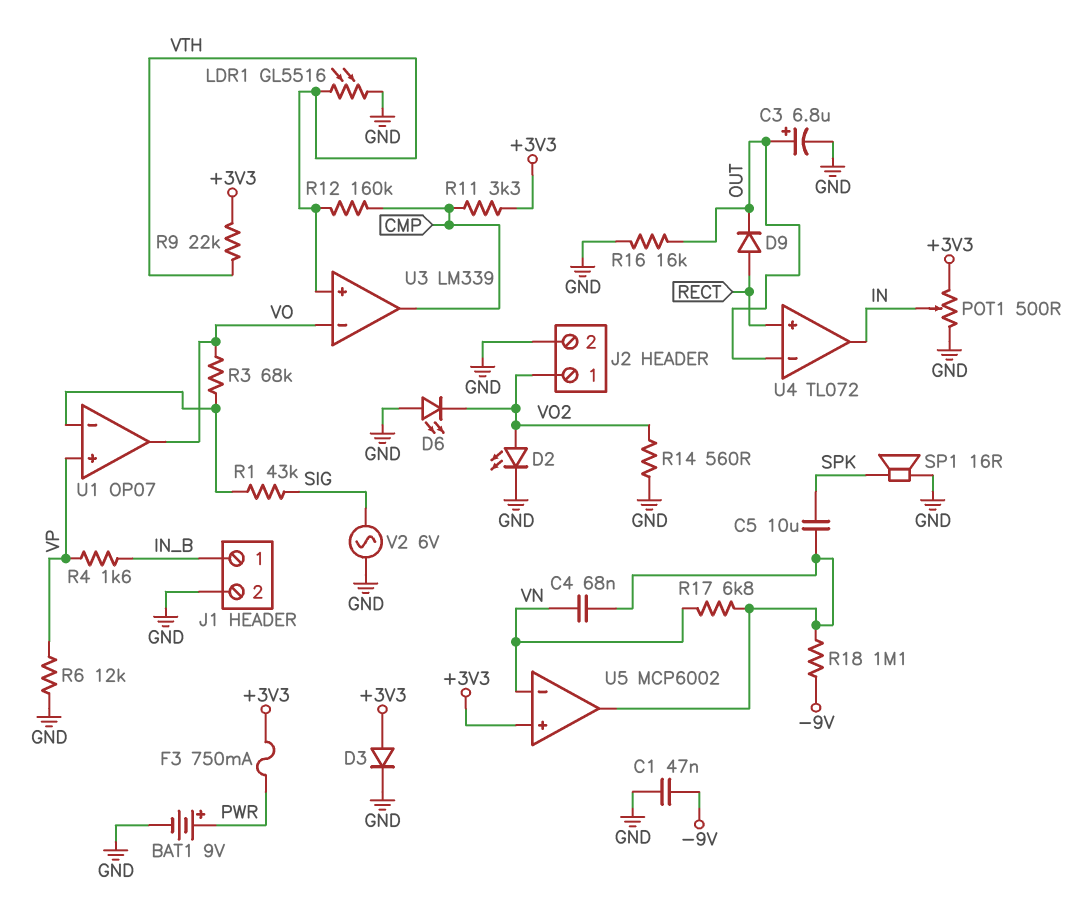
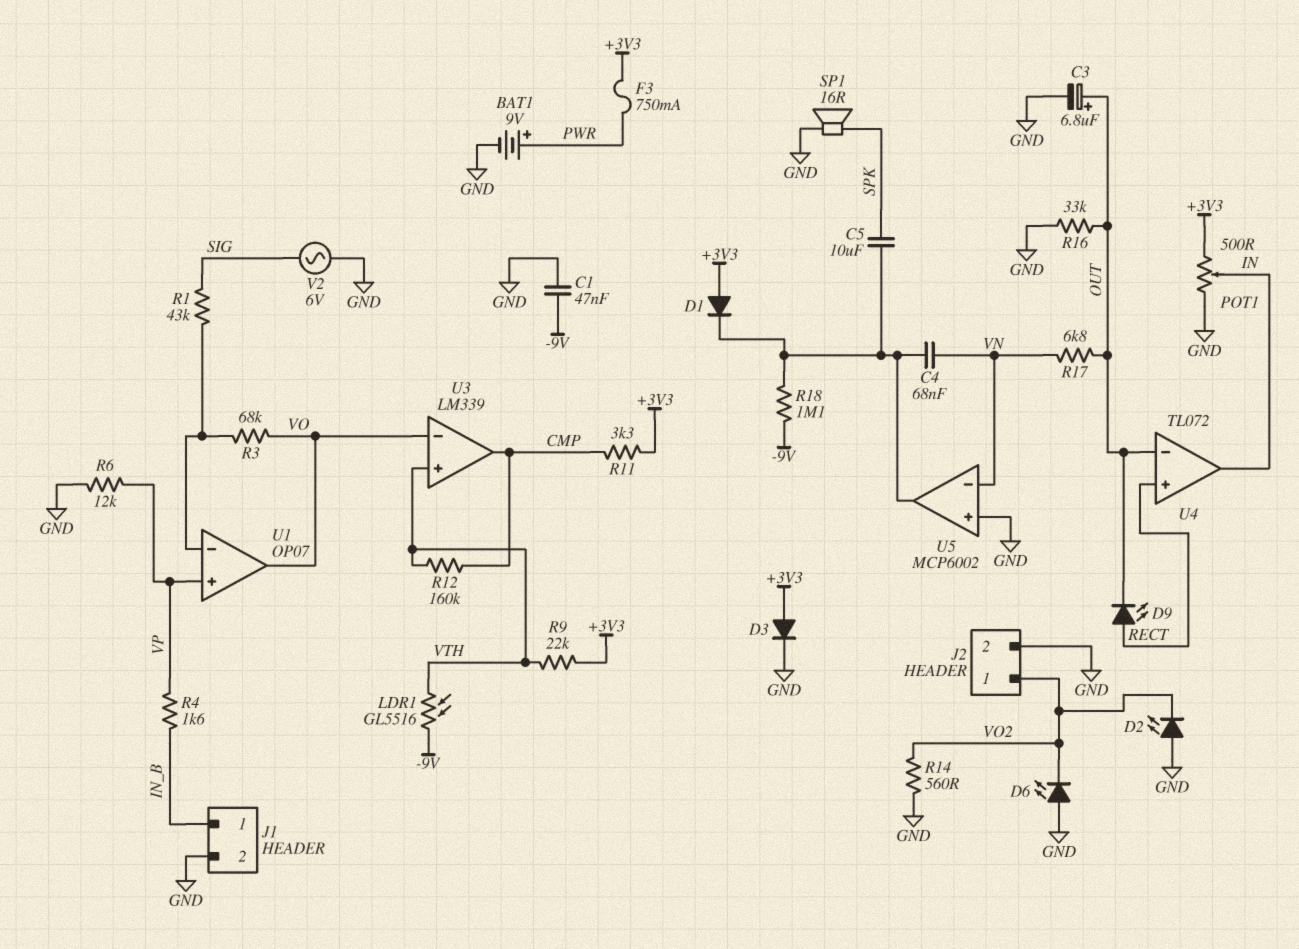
D1: none -> diode (A +3V3, K U5/out)
D2: LED (A VO2, K GND) -> LED (A GND, K VO2)
D9: diode (A RECT, K OUT) -> LED (A RECT, K OUT)
LDR1: GL5516 (GND, VTH) -> GL5516 (-9V, VTH)
R16: 16k (GND, OUT) -> 33k (GND, OUT)
R17: 6.8k (U5/out, VN) -> 6.8k (OUT, VN)
U5 pin in+: +3V3 -> GND

